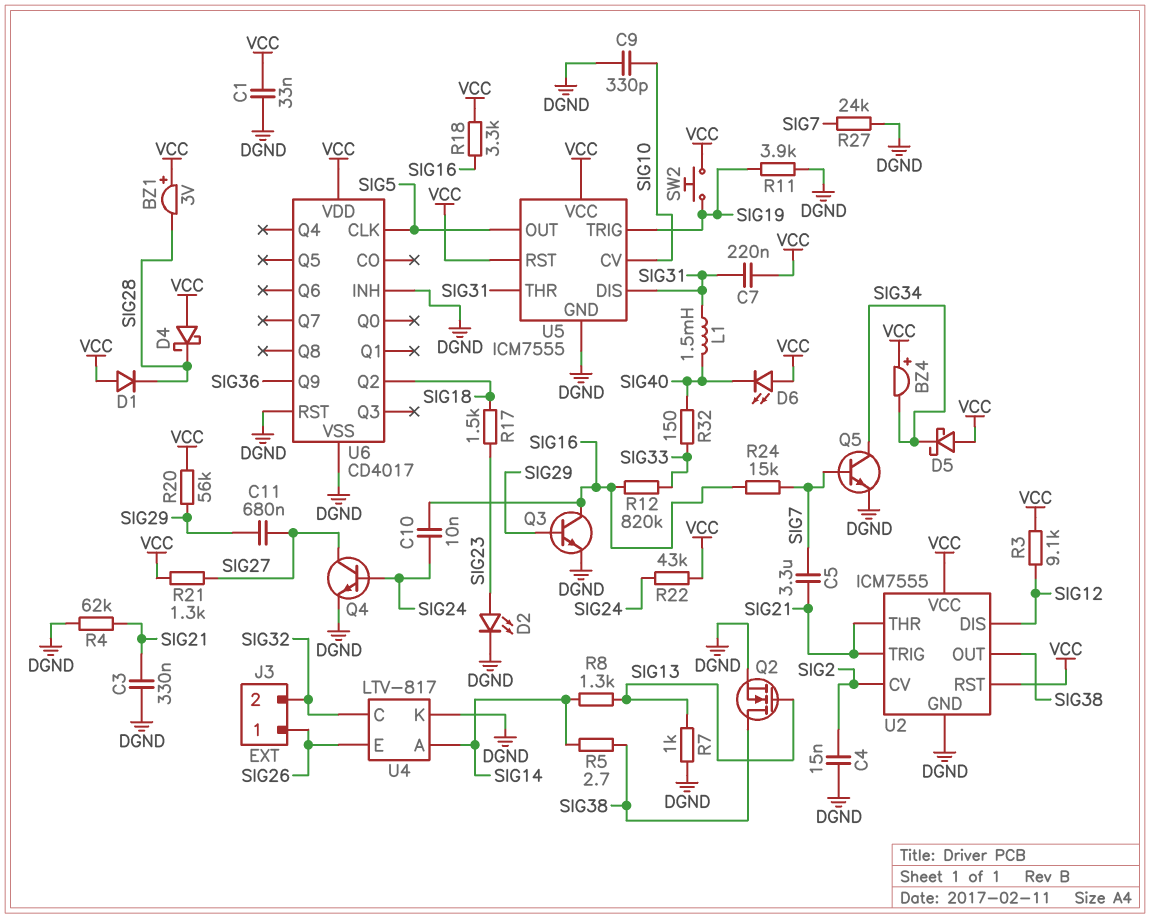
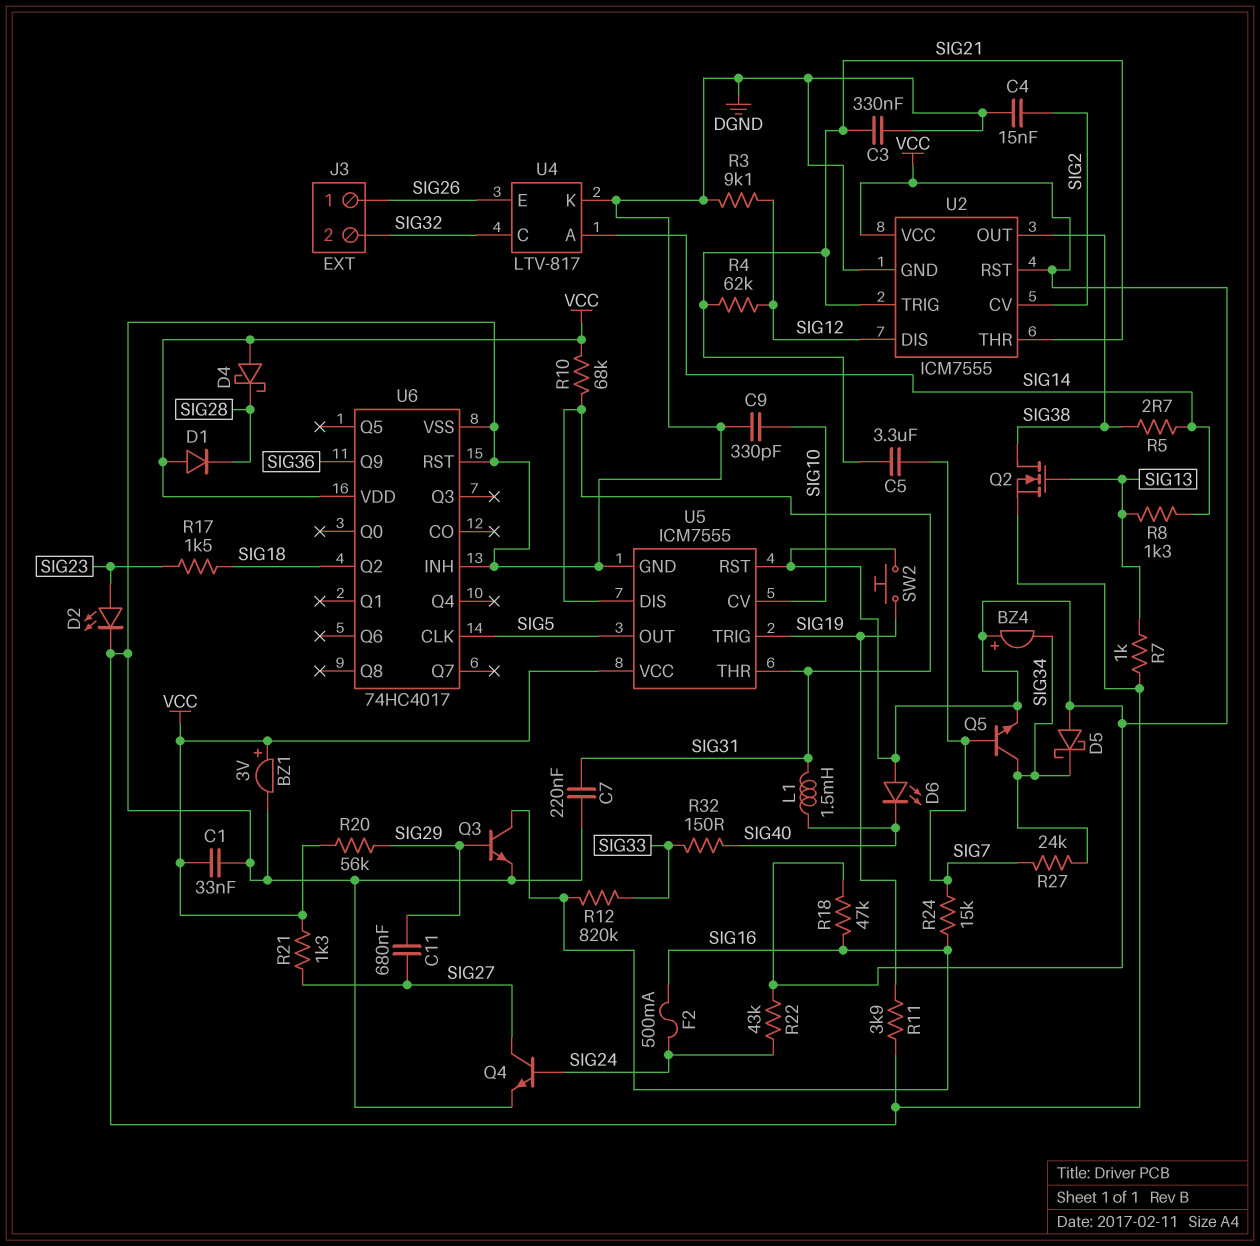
BZ1: buzzer 3V (plus VCC, minus SIG28) -> buzzer 3V (plus VCC, minus DGND)
C7: 220nF (SIG31, VCC) -> 220nF (DGND, SIG31)
C10: 10nF (SIG16, SIG24) -> none
F2: none -> 500mA (SIG16, SIG24)
Q5: NPN (B SIG7, C SIG34, E DGND) -> NPN (B SIG7, C SIG34, E VCC)
R3: 9.1k (SIG12, VCC) -> 9.1k (DGND, SIG12)
R4: 62k (DGND, SIG21) -> 62k (SIG12, SIG21)
R10: none -> 68k (SIG31, VCC)
R18: 3.3k (SIG16, VCC) -> 47k (SIG16, VCC)
R27: 24k (DGND, SIG7) -> 24k (SIG7, SIG34)
U6: CD4017 -> 74HC4017

